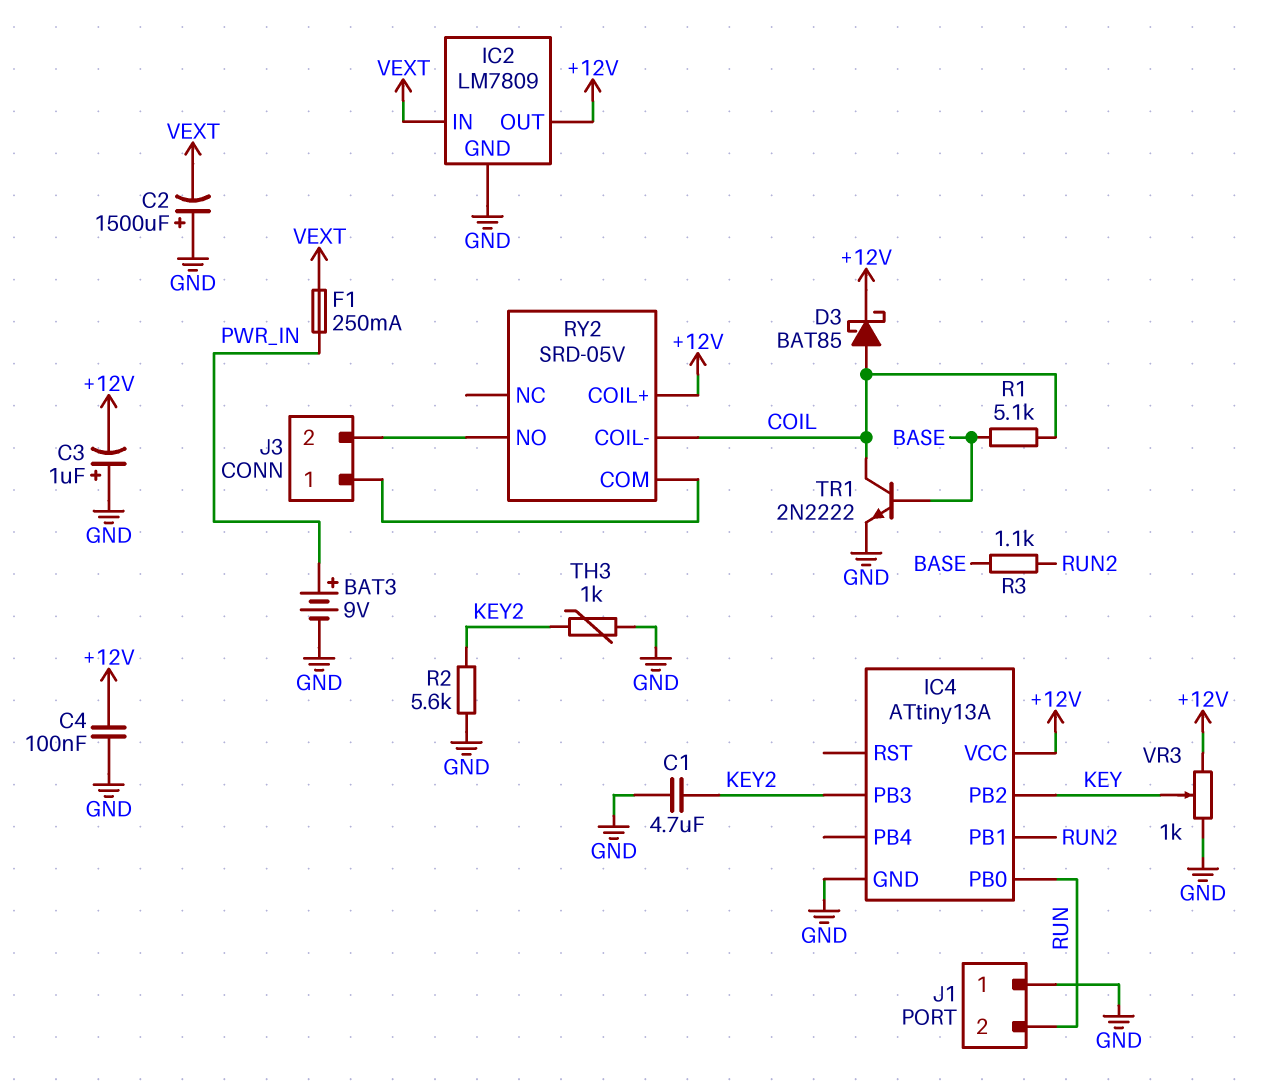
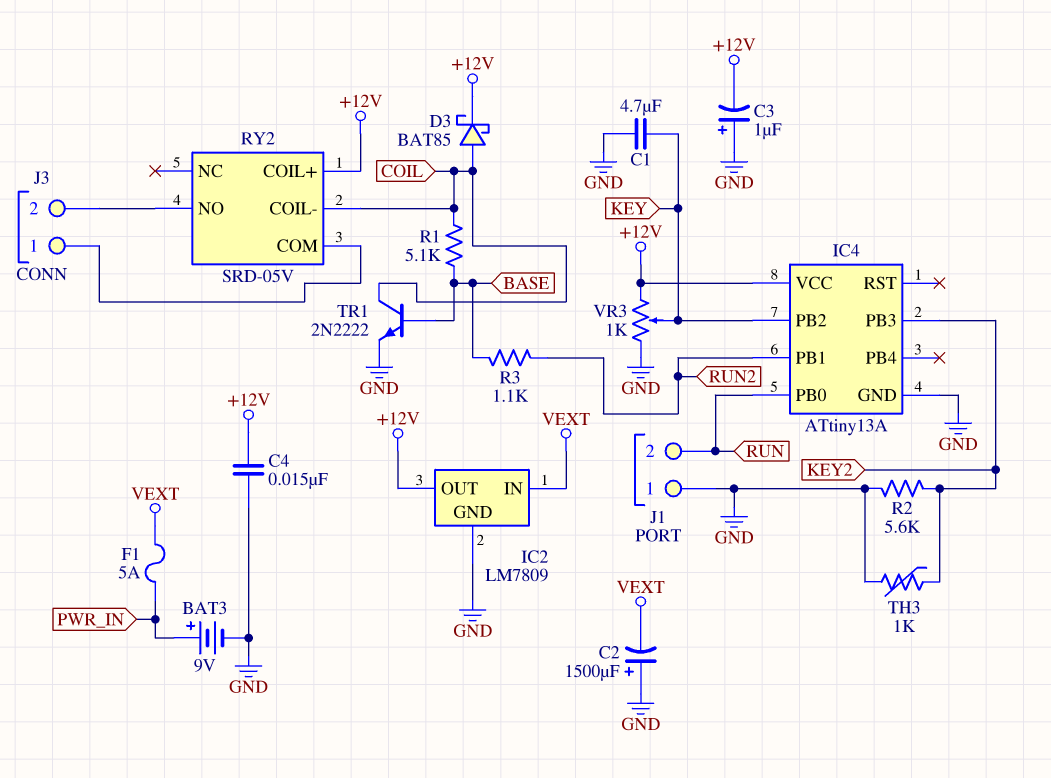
C1: 4.7uF (GND, KEY2) -> 4.7uF (GND, KEY)
C4: 100nF (+12V, GND) -> 15nF (+12V, GND)
F1: 250mA (PWR_IN, VEXT) -> 5A (PWR_IN, VEXT)

